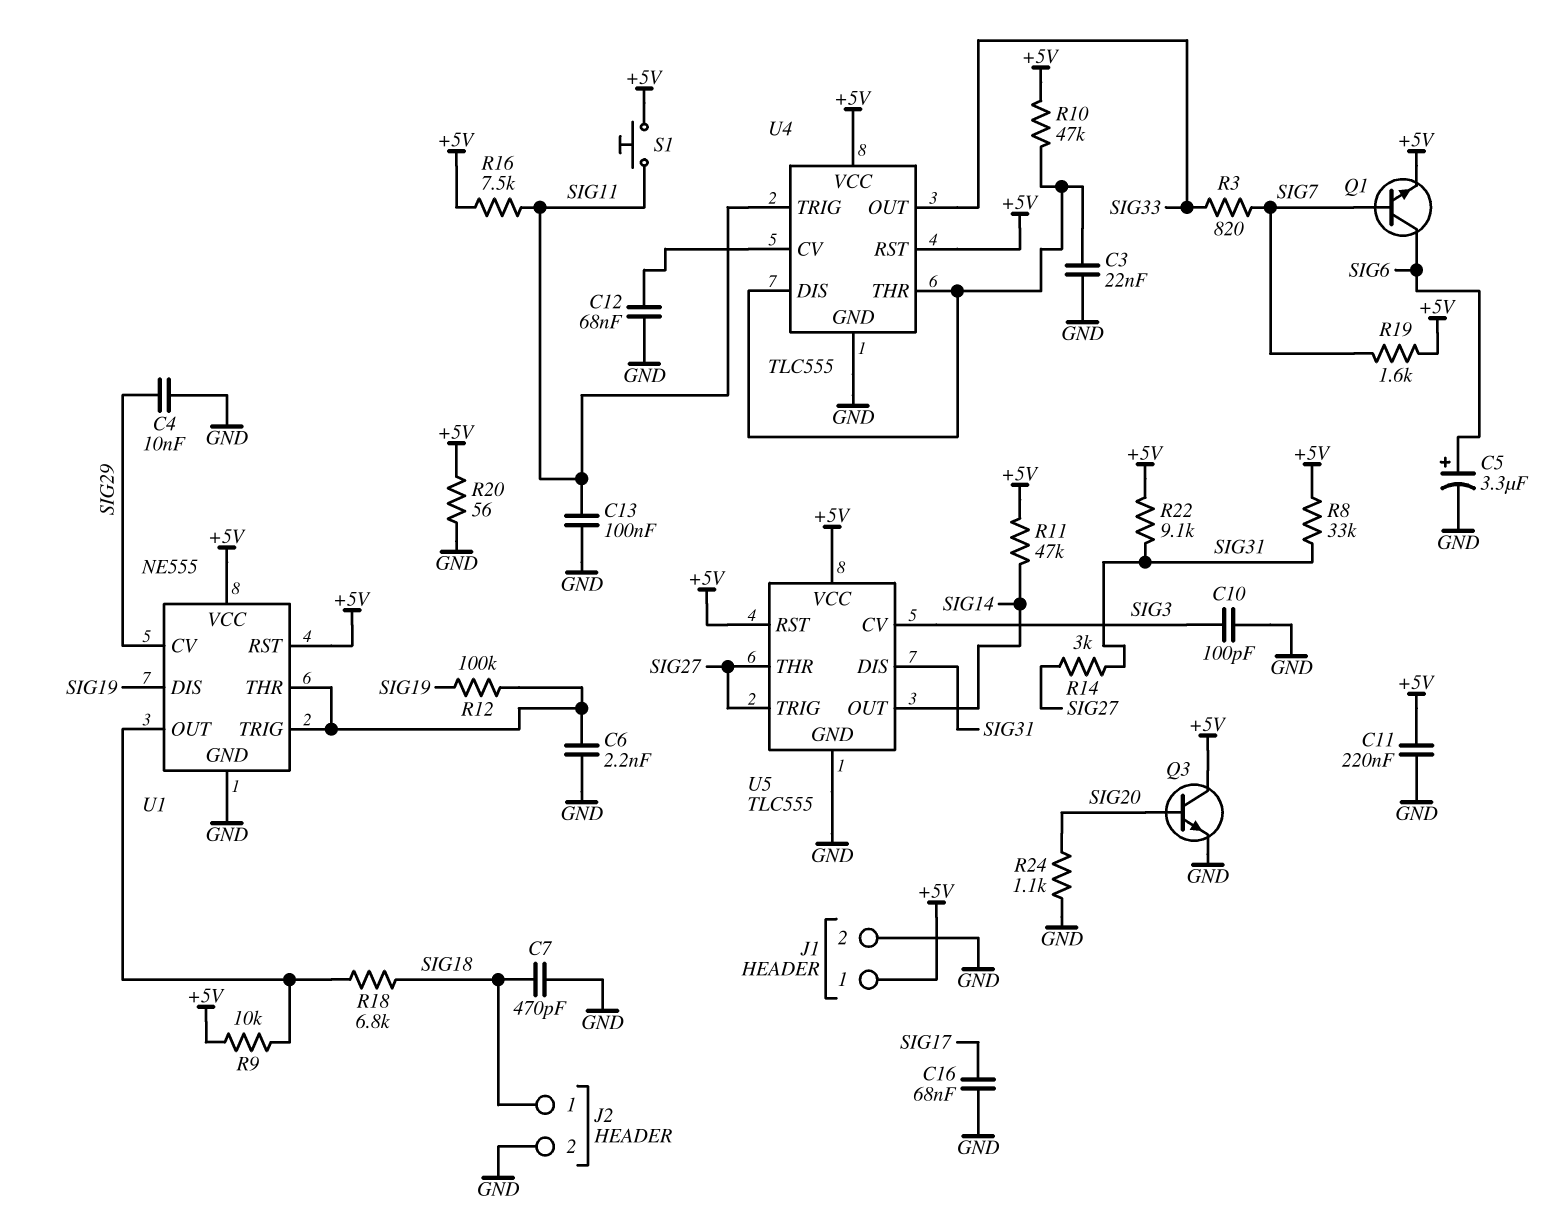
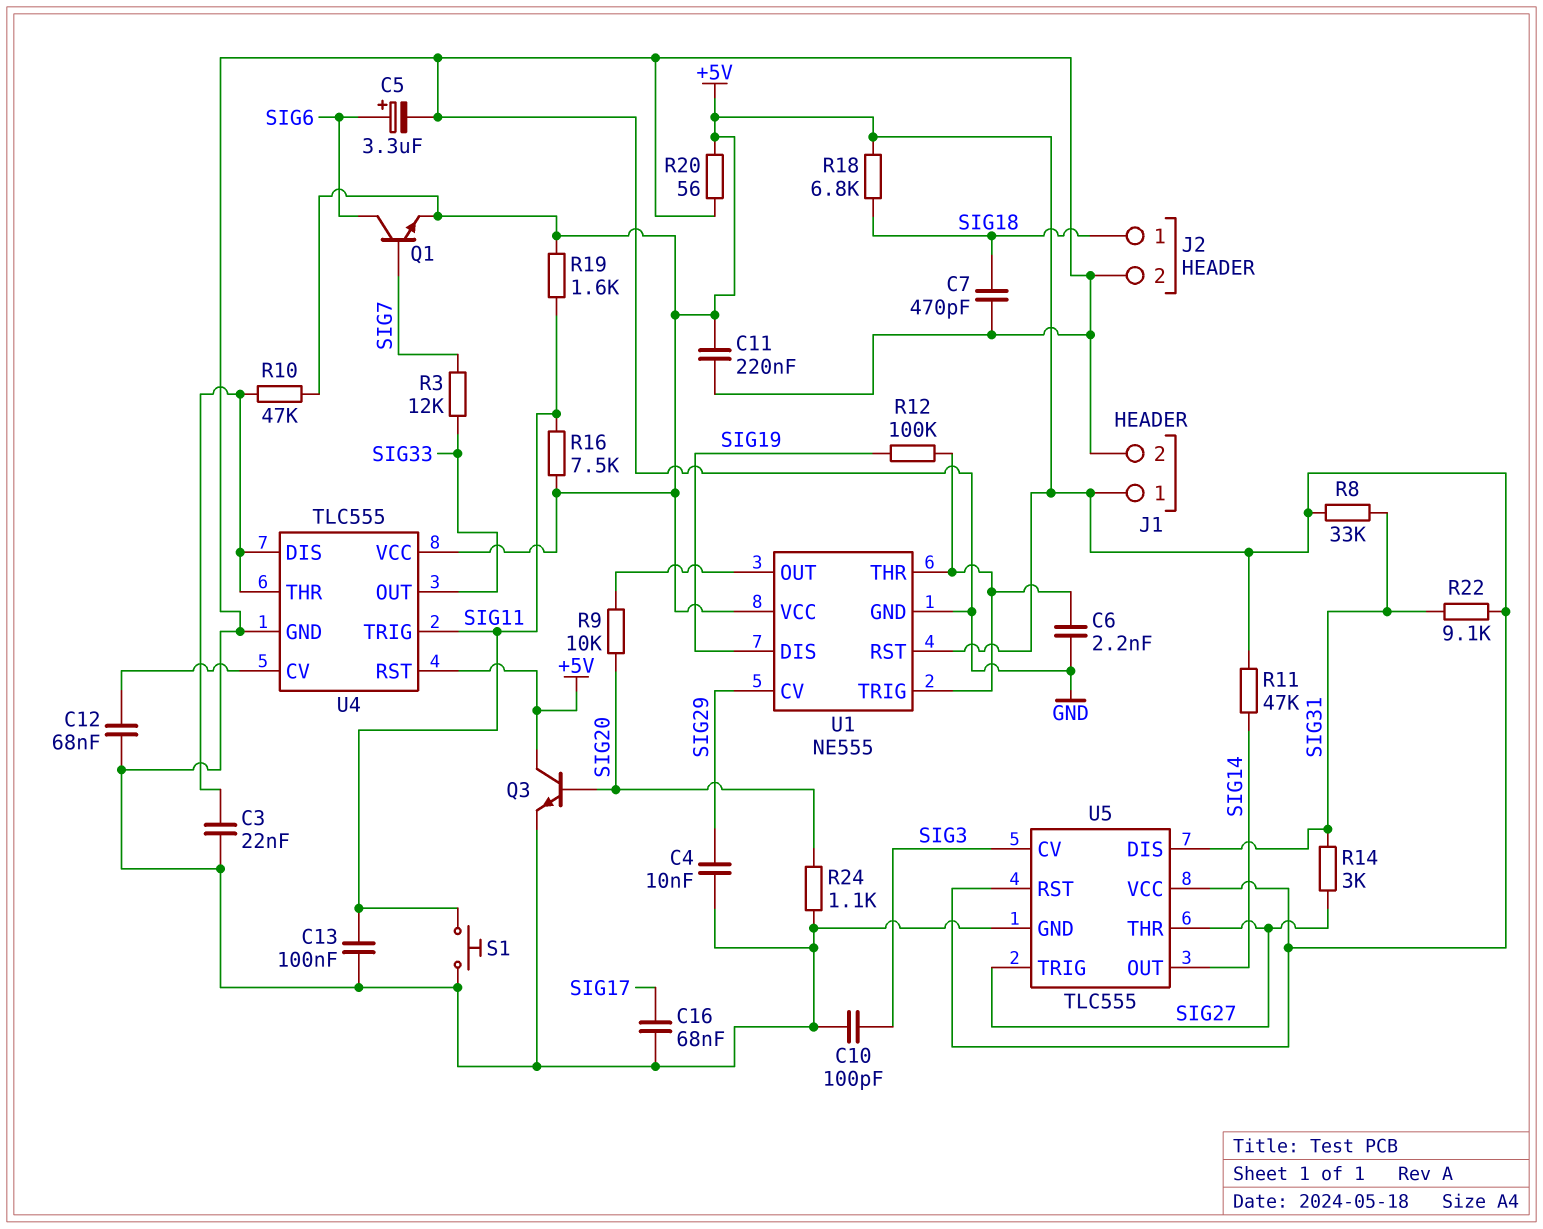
R3: 820 (SIG7, SIG33) -> 12k (SIG7, SIG33)
R9: 10k (+5V, U1/OUT) -> 10k (SIG20, U1/OUT)
R18: 6.8k (SIG18, U1/OUT) -> 6.8k (+5V, SIG18)
R19: 1.6k (+5V, SIG7) -> 1.6k (+5V, SIG11)
S1: button (+5V, SIG11) -> button (GND, SIG11)

